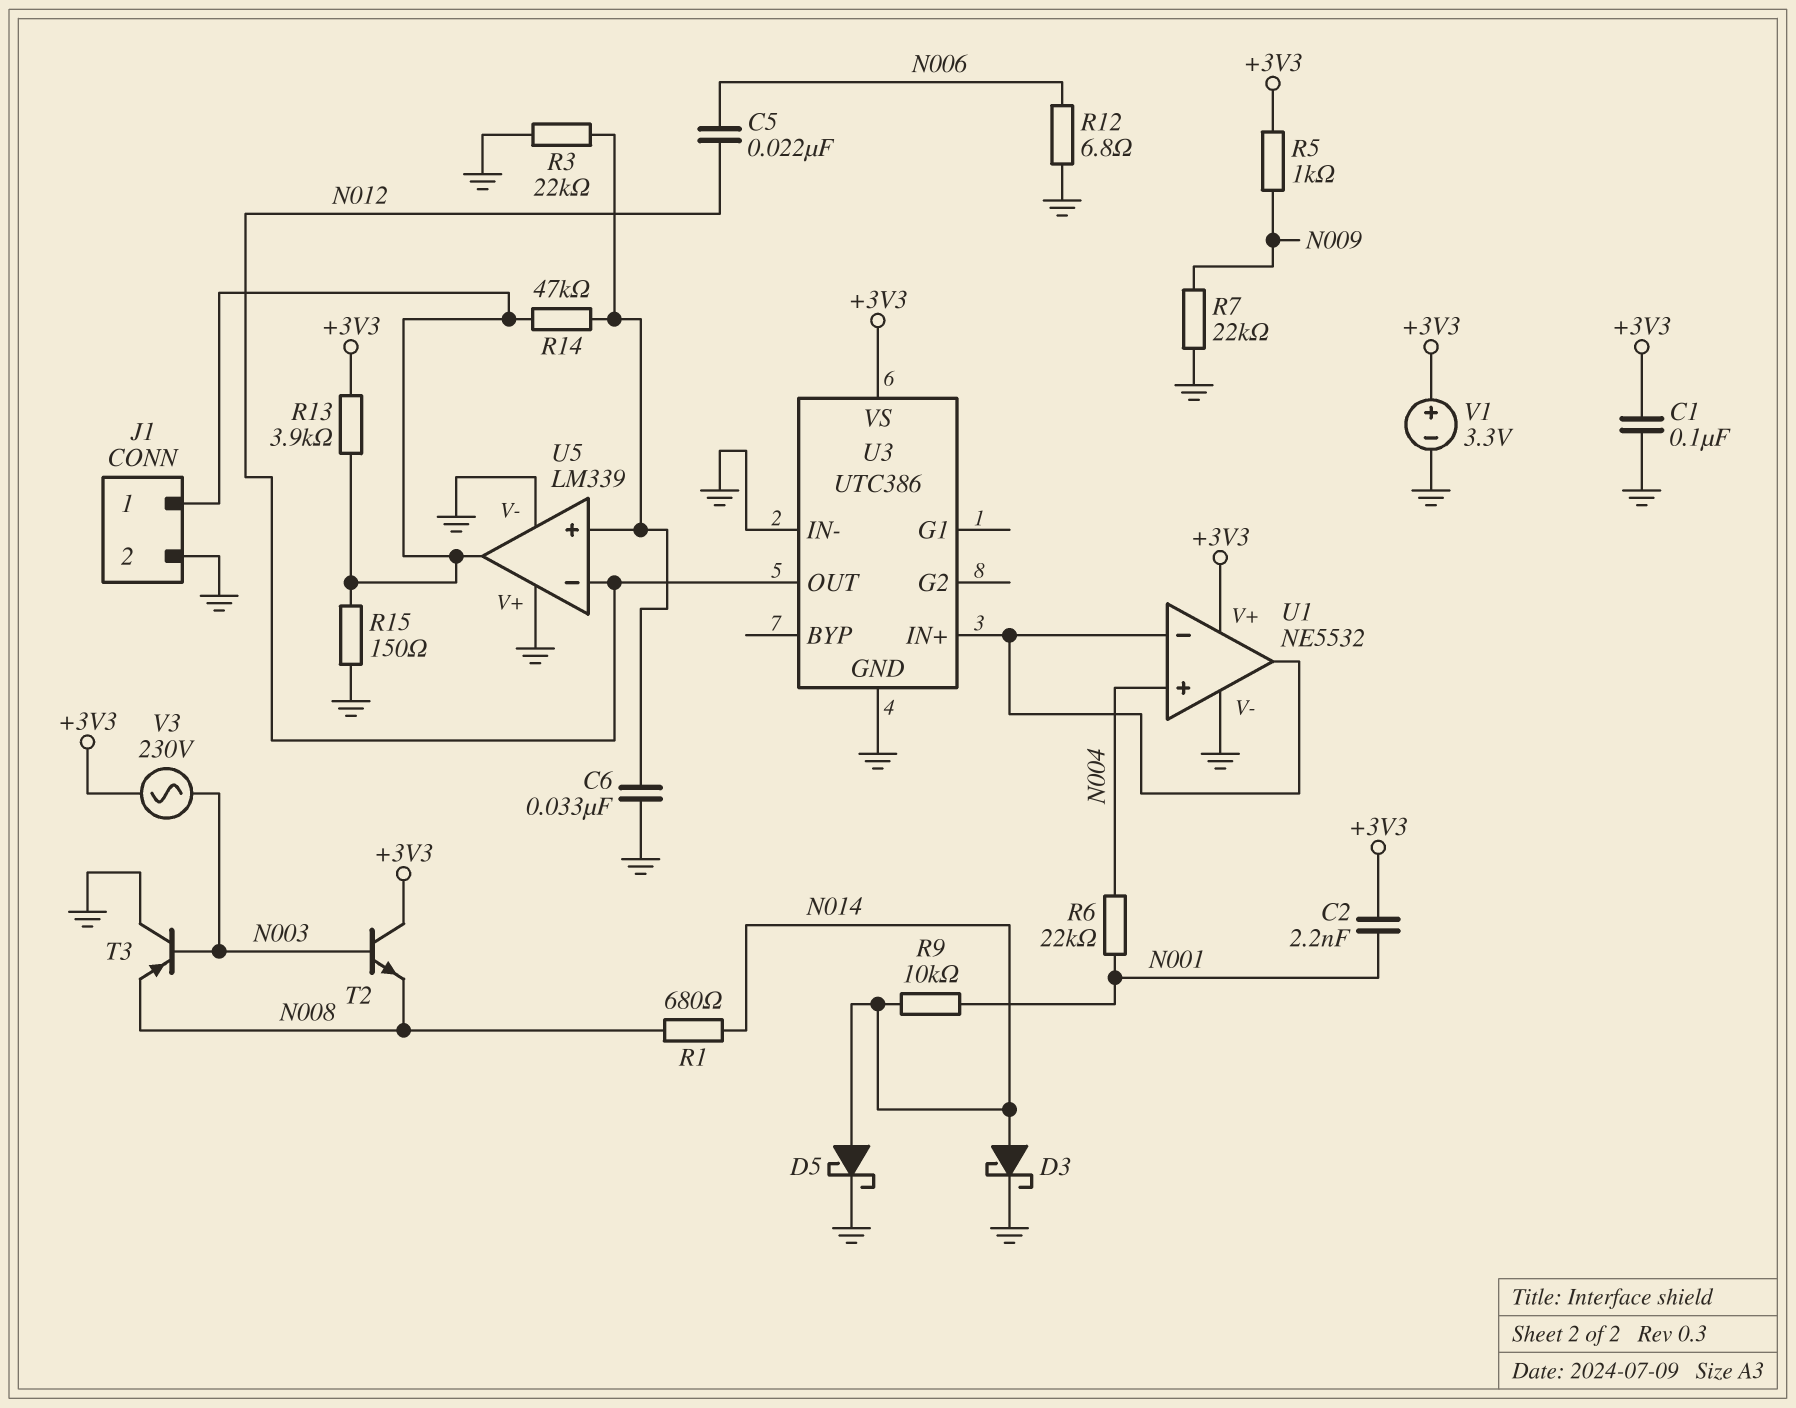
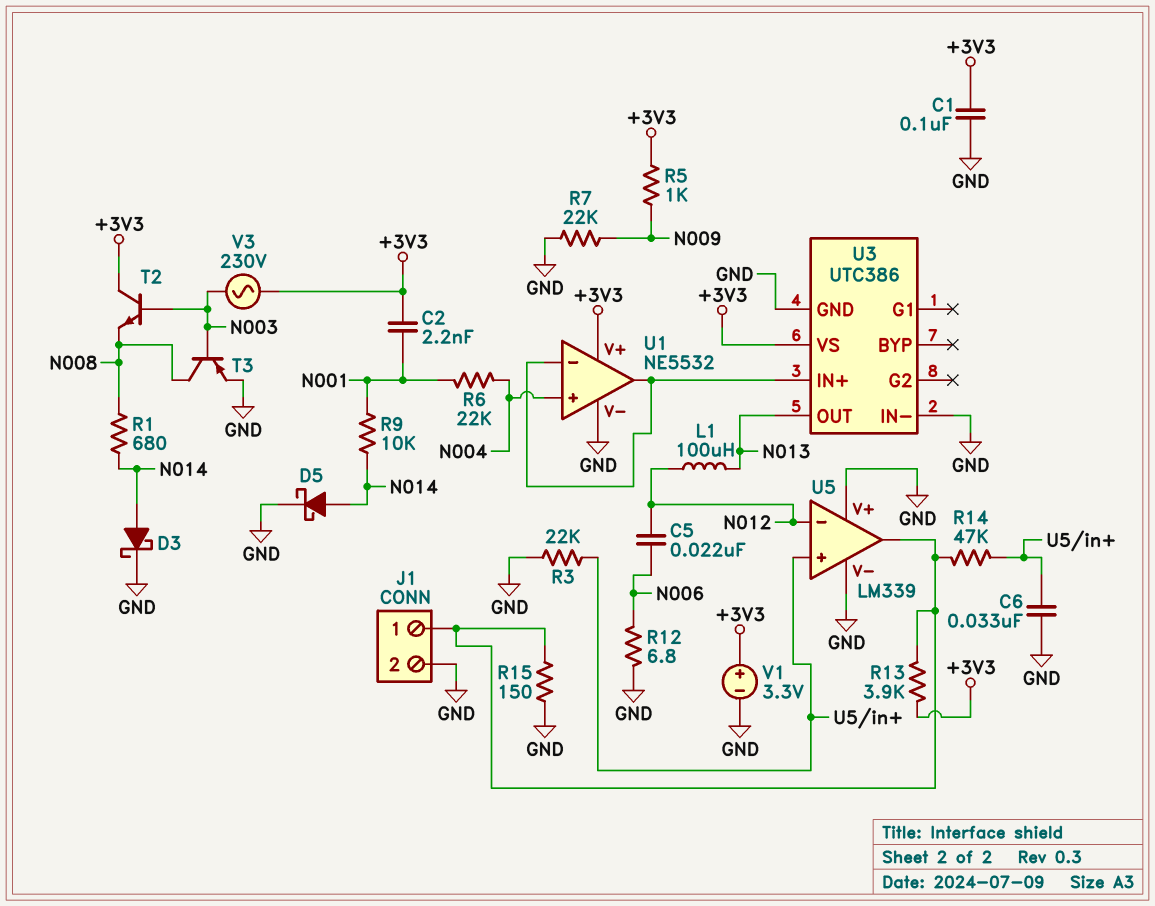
L1: none -> 100uH (N012, N013)
T3: PNP (B N003, C GND, E N008) -> PNP (B N003, C N008, E GND)
U3 pin OUT: N012 -> N013

